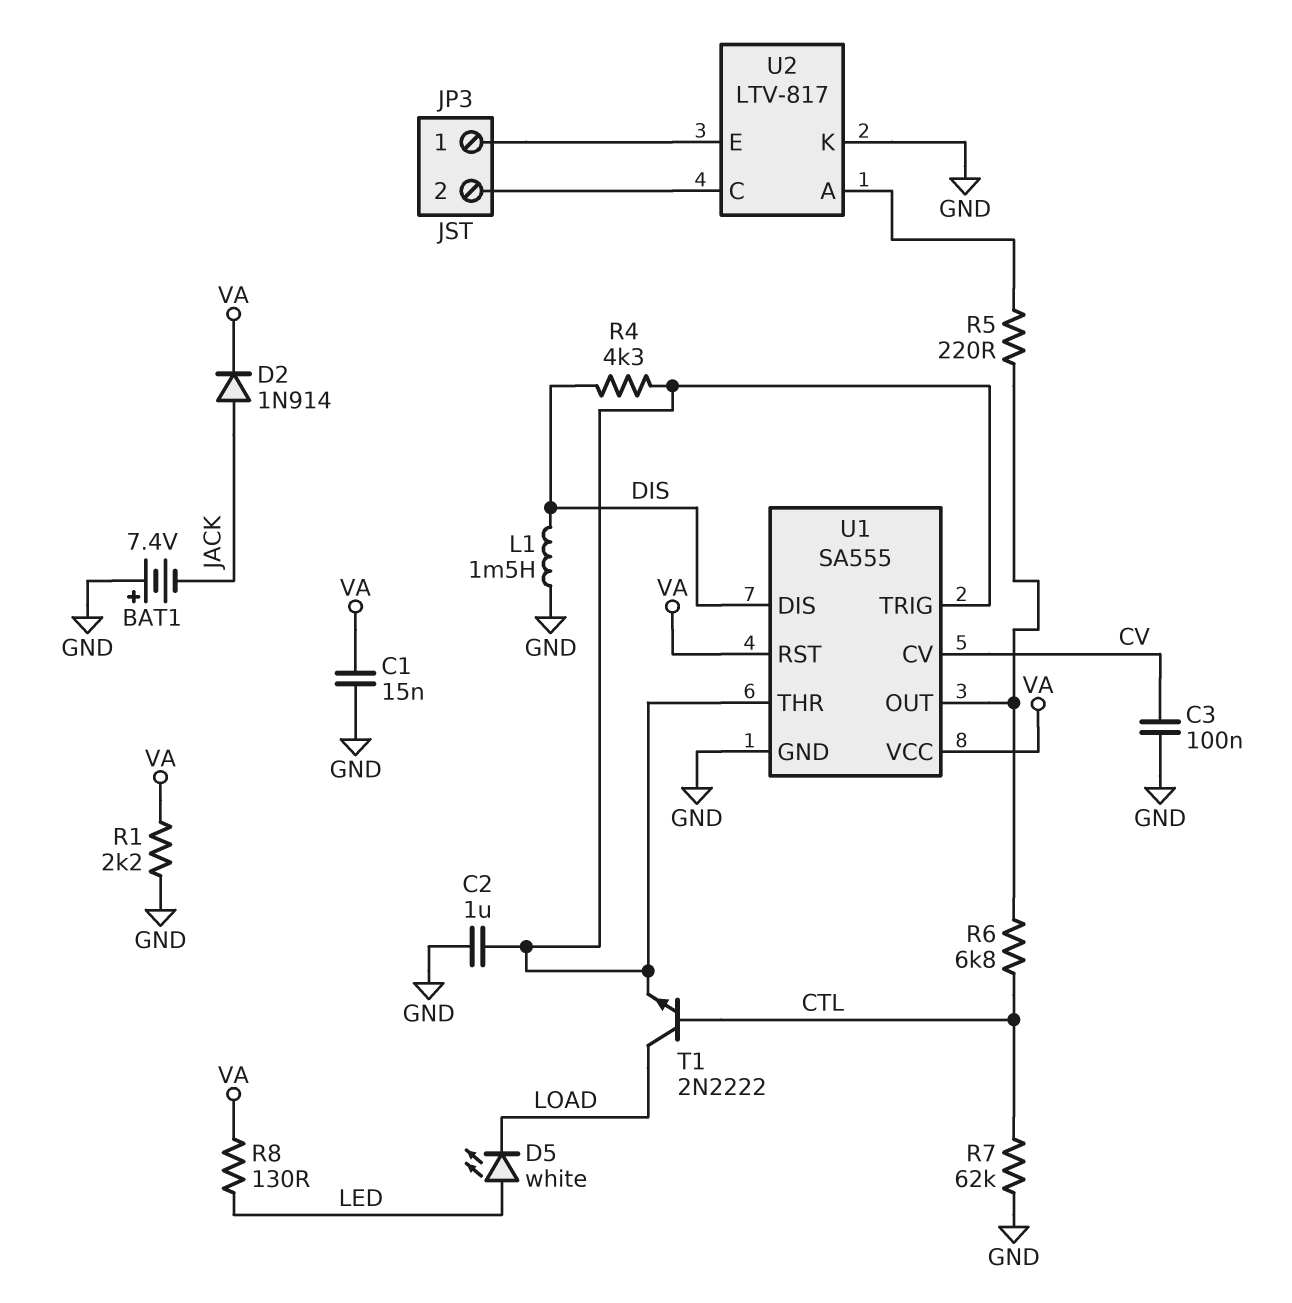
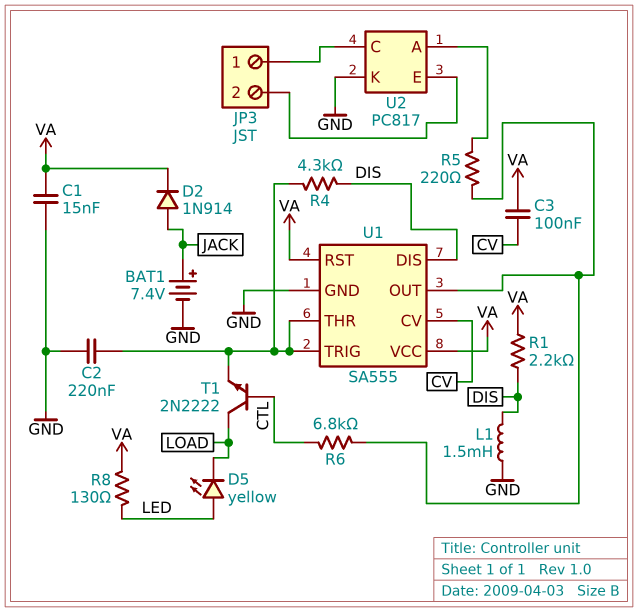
BAT1: 7.4V (plus GND, minus JACK) -> 7.4V (plus JACK, minus GND)
C2: 1uF (GND, U1/THR) -> 220nF (GND, U1/THR)
C3: 100nF (CV, GND) -> 100nF (CV, VA)
D5: LED white (A LED, K LOAD) -> LED yellow (A LED, K LOAD)
R1: 2.2k (GND, VA) -> 2.2k (DIS, VA)
R7: 62k (CTL, GND) -> none
U2: LTV-817 -> PC817
U2 pin C: JP3/2 -> JP3/1
U2 pin E: JP3/1 -> JP3/2

